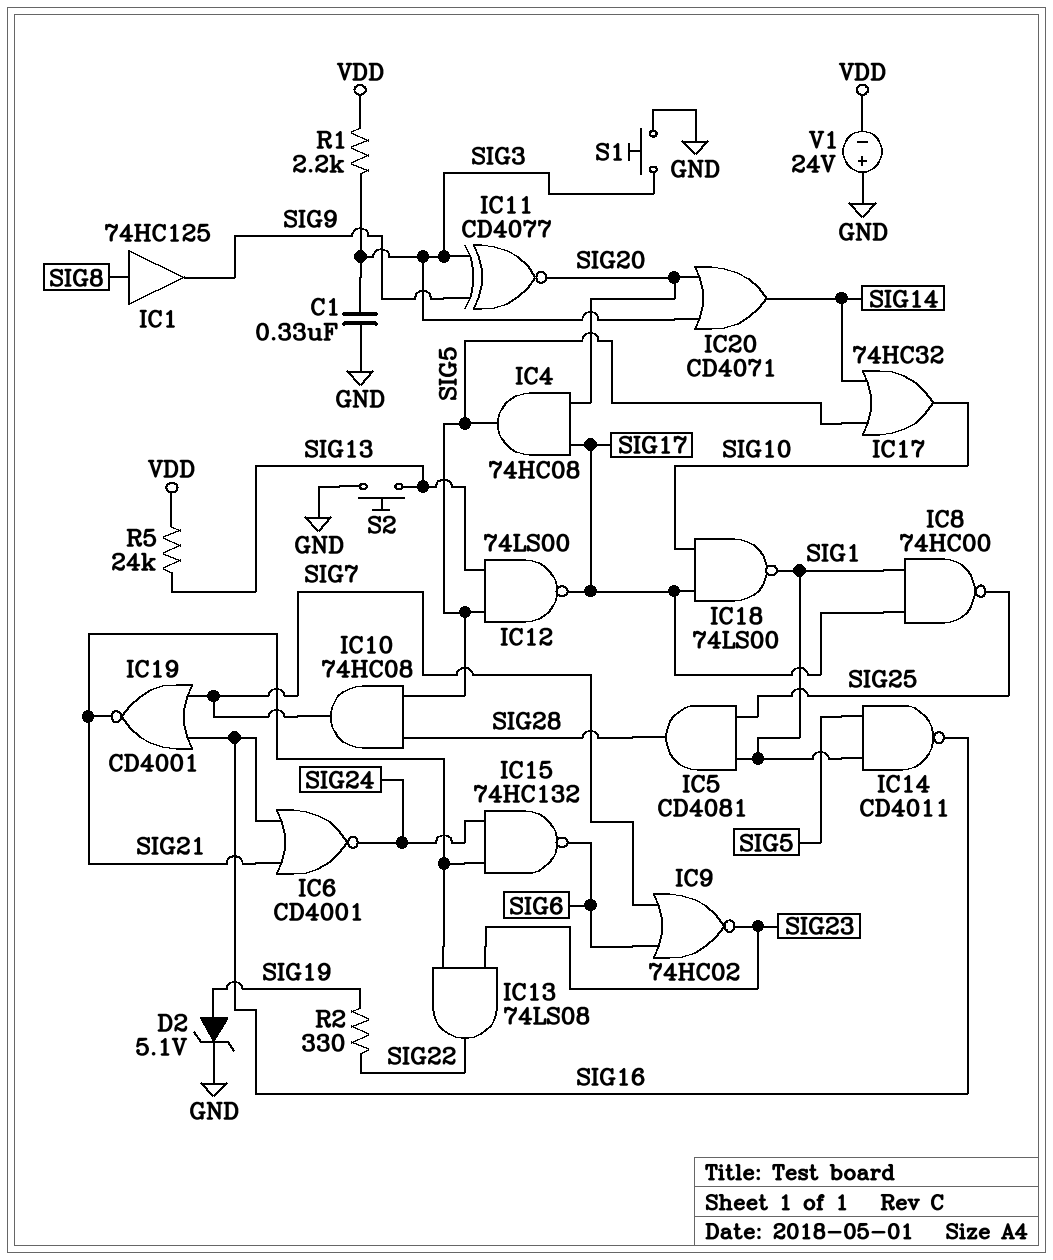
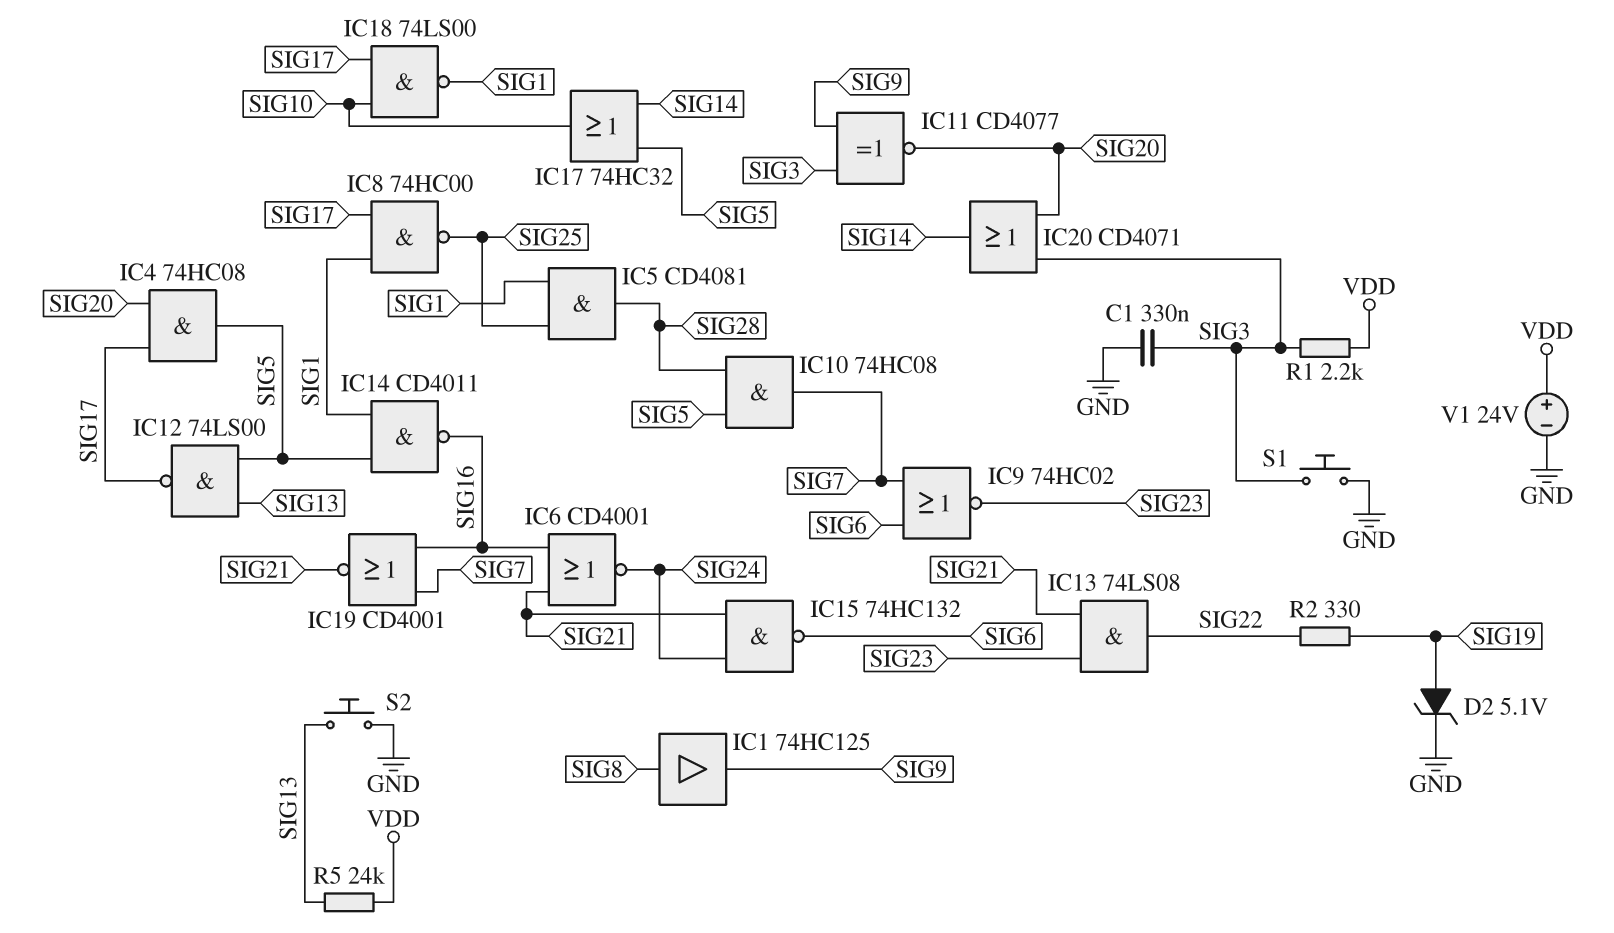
V1: 24V (plus GND, minus VDD) -> 24V (plus VDD, minus GND)

